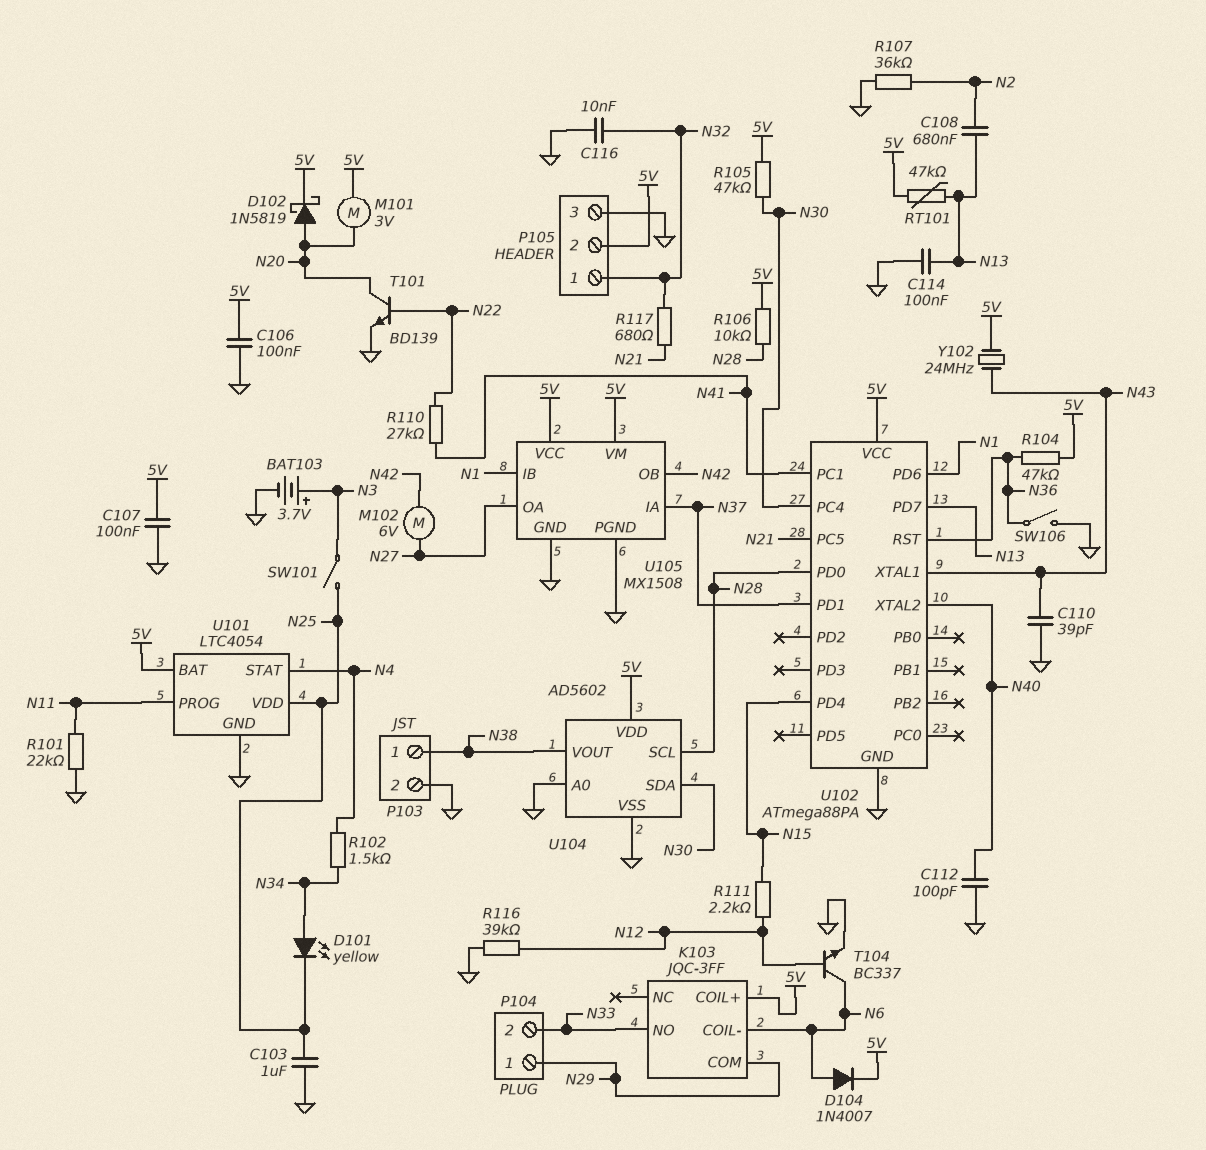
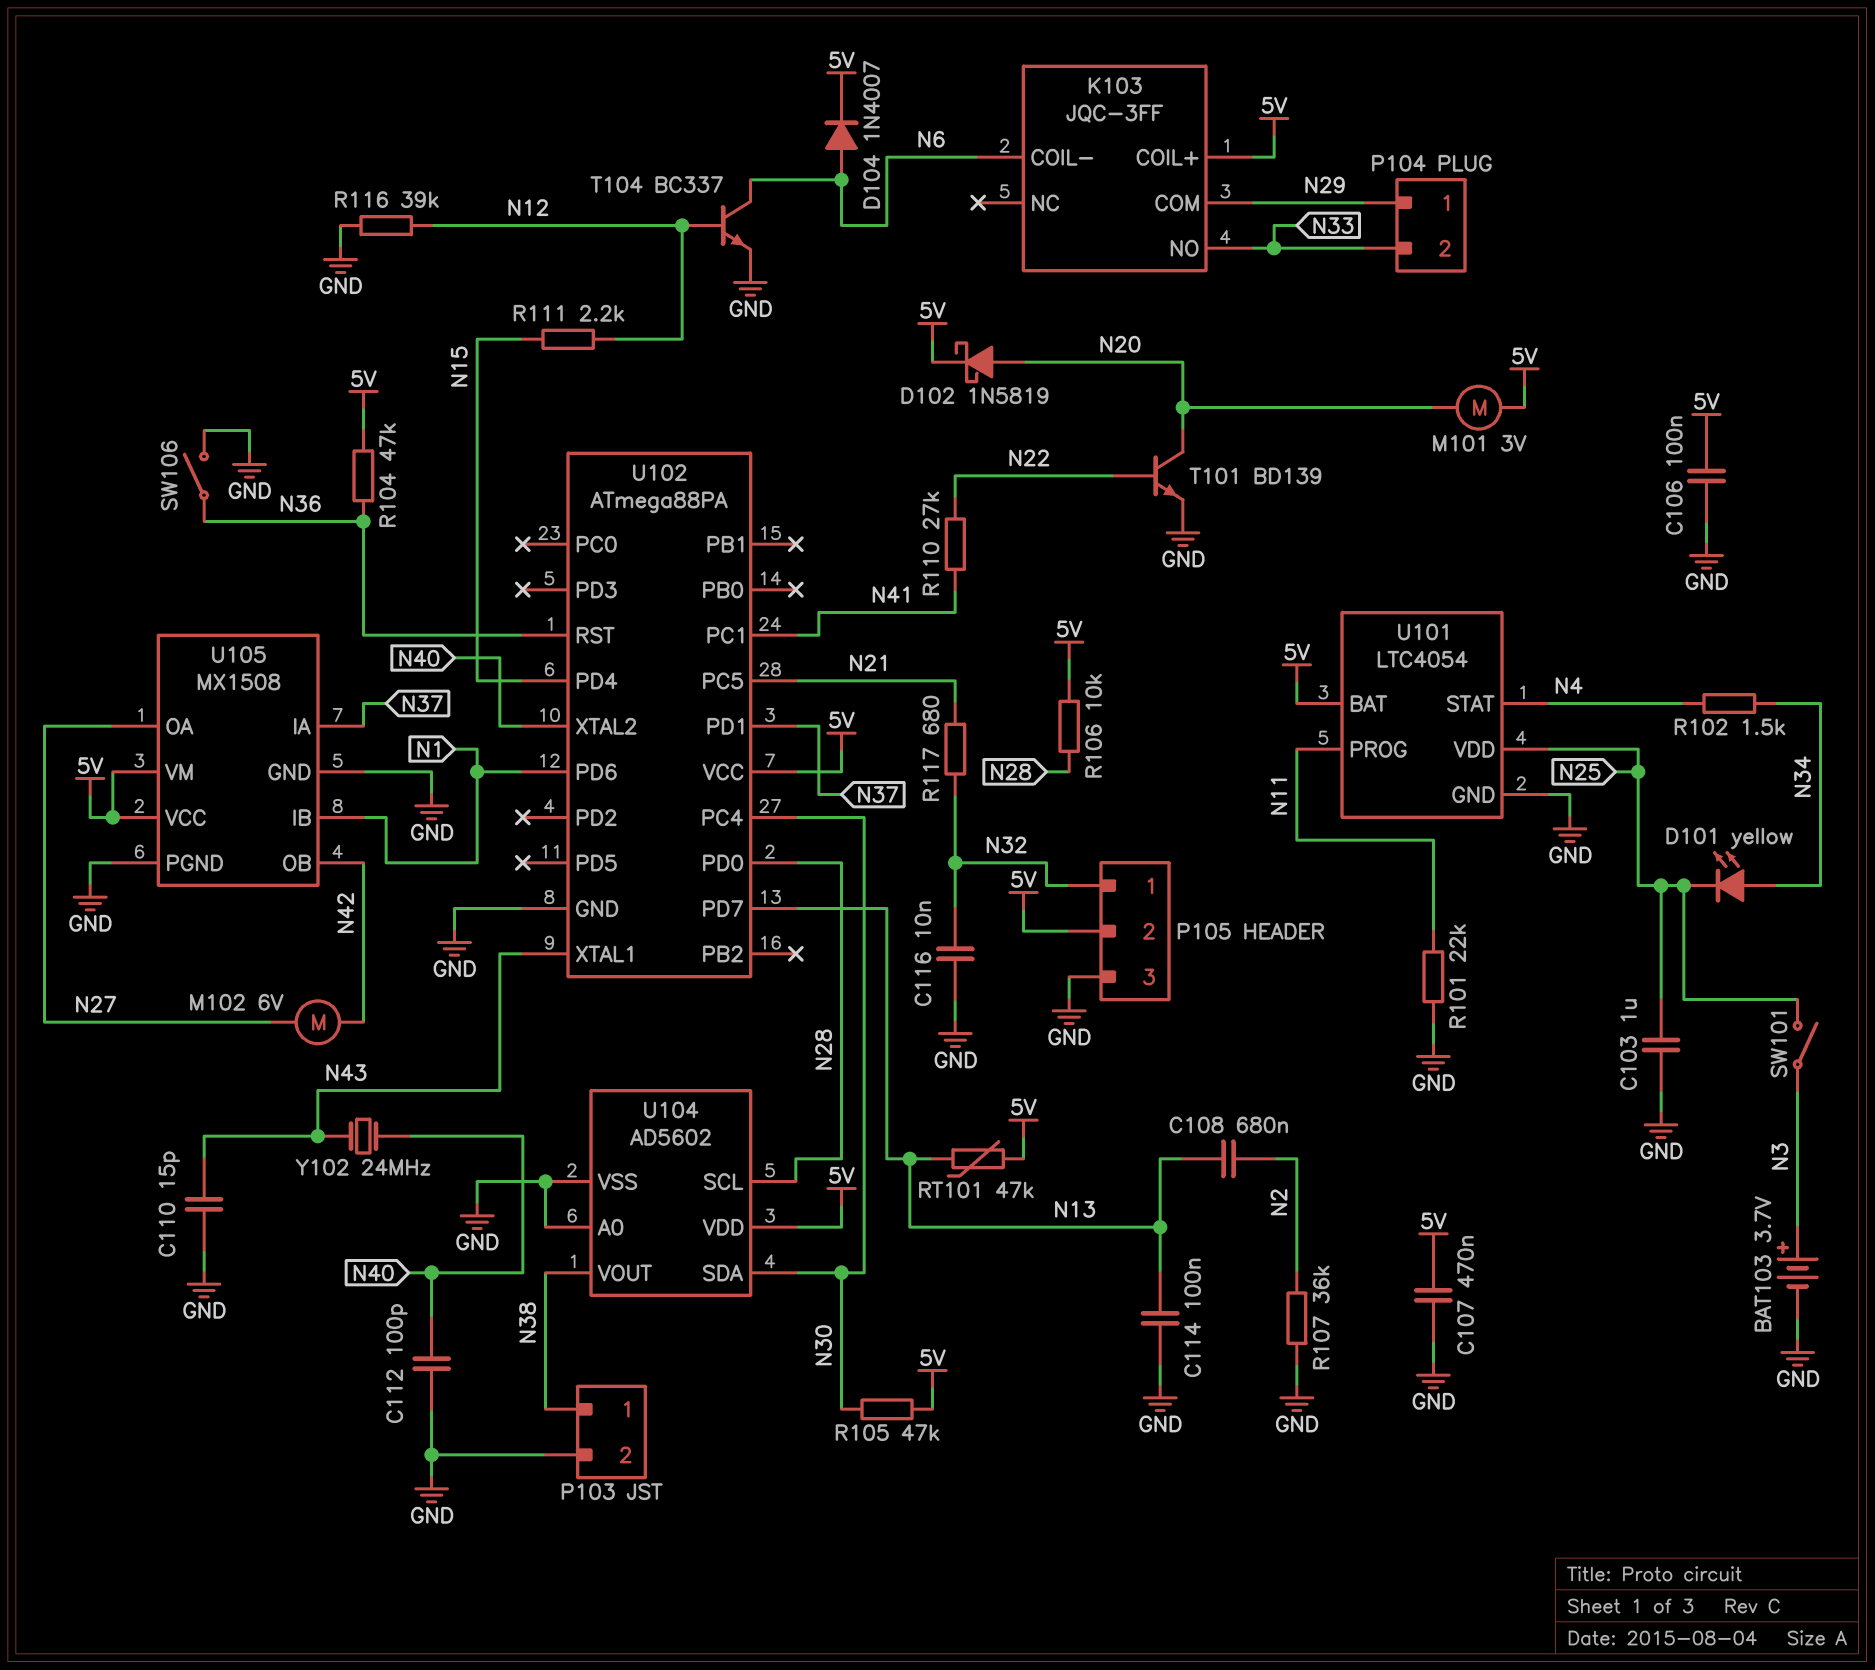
C107: 100nF (5V, GND) -> 470nF (5V, GND)
C110: 39pF (GND, N43) -> 15pF (GND, N43)
Y102: 24MHz (5V, N43) -> 24MHz (N40, N43)

